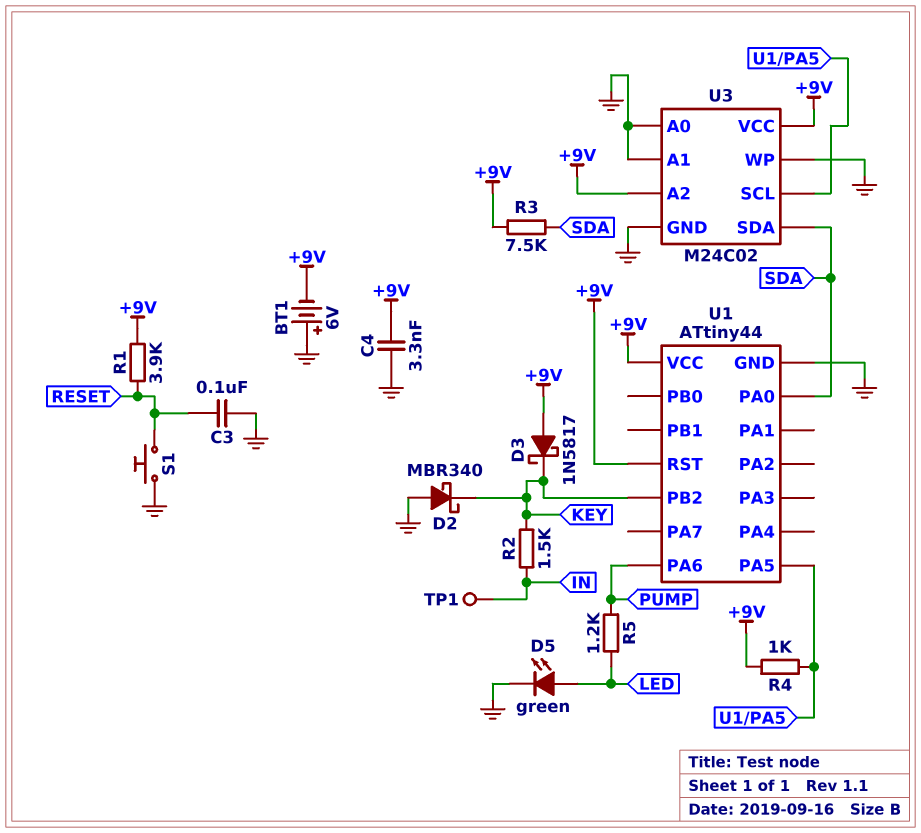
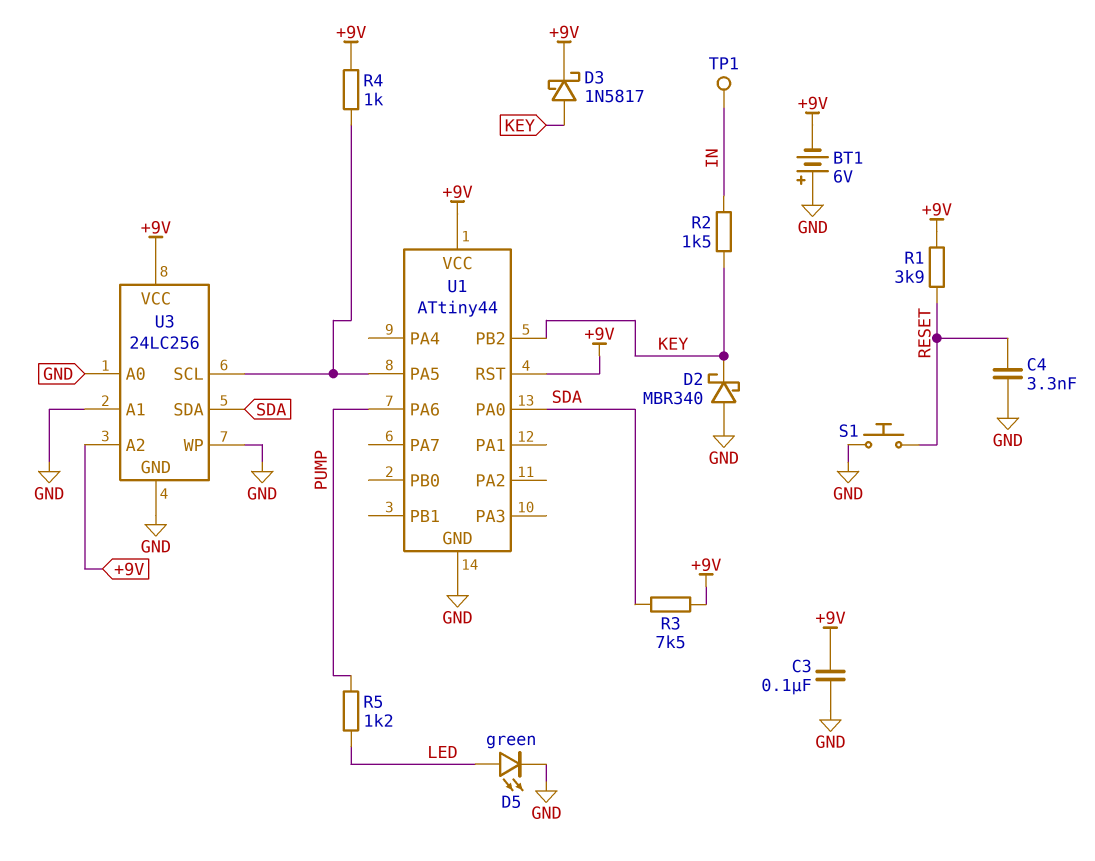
C3: 100nF (GND, RESET) -> 100nF (+9V, GND)
C4: 3.3nF (+9V, GND) -> 3.3nF (GND, RESET)
D3: schottky 1N5817 (A +9V, K KEY) -> schottky 1N5817 (A KEY, K +9V)
U3: M24C02 -> 24LC256

